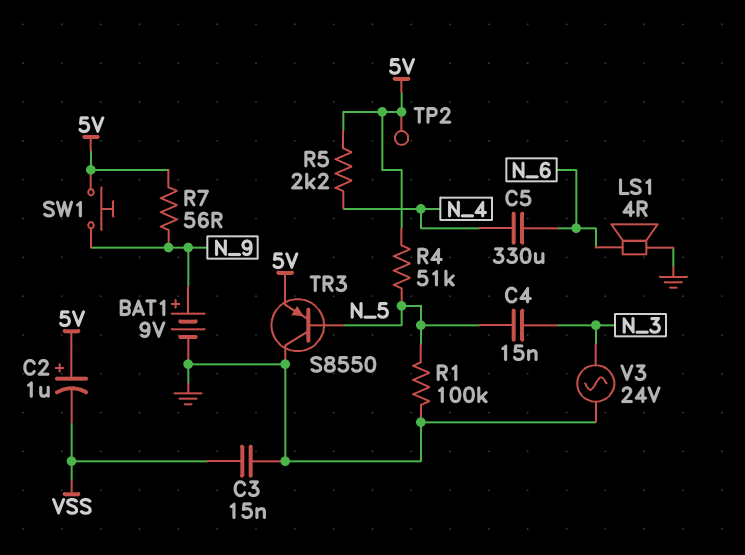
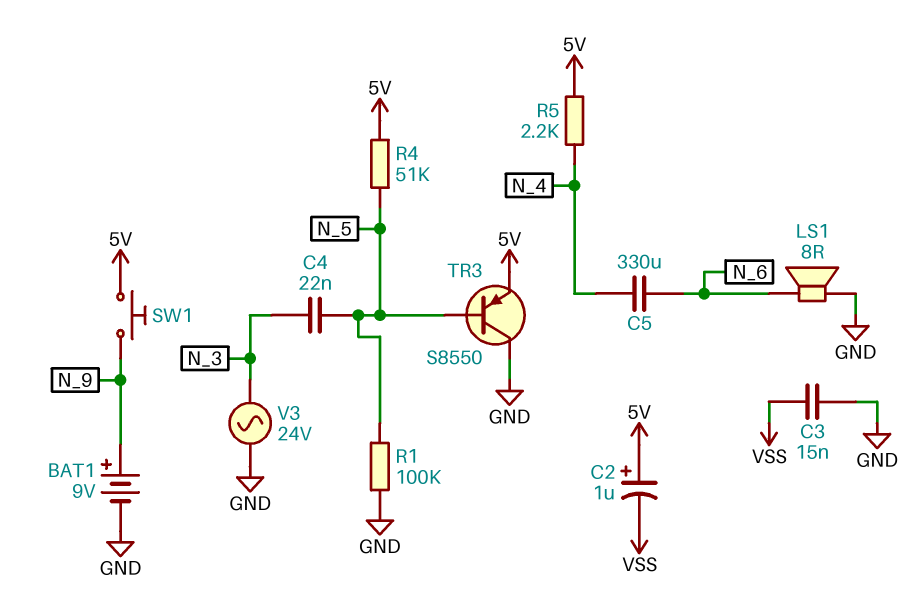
C4: 15nF (N_3, N_5) -> 22nF (N_3, N_5)
LS1: speaker 4R (GND, N_6) -> speaker 8R (GND, N_6)
R7: 56 (5V, N_9) -> none
TP2: test point (5V) -> none

